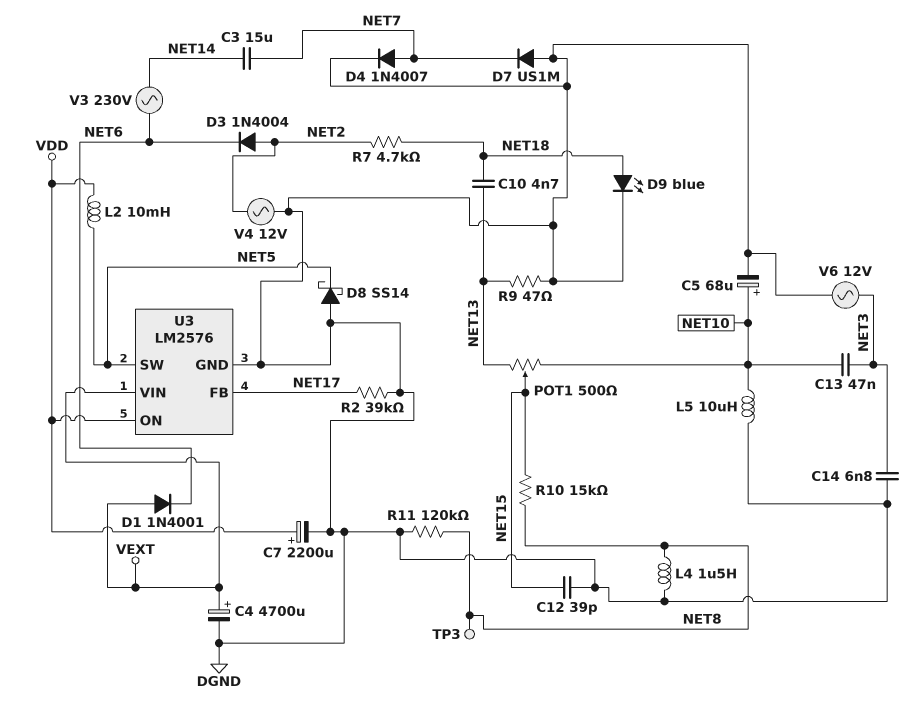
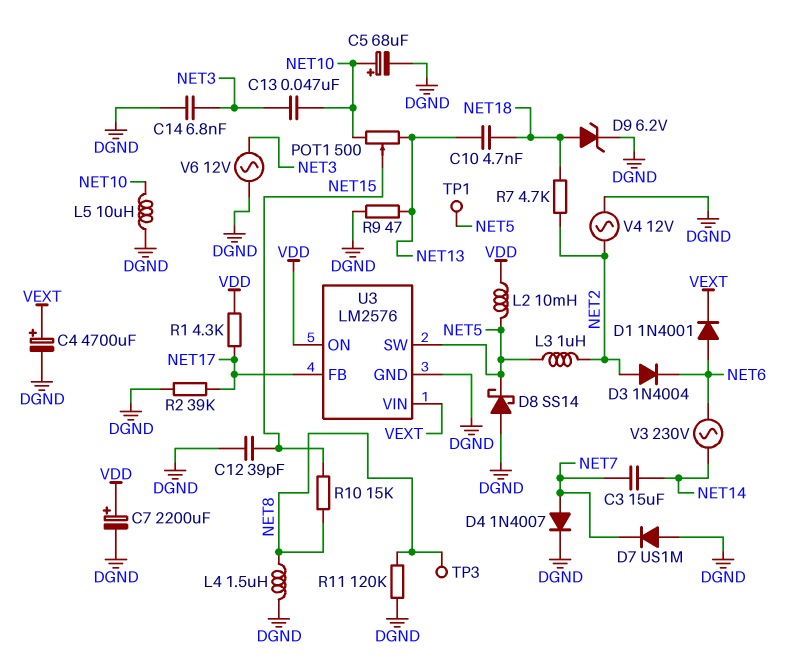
D1: diode 1N4001 (A VEXT, K NET6) -> diode 1N4001 (A NET6, K VEXT)
D9: LED blue (A NET18, K DGND) -> zener 6.2V (A NET18, K DGND)
L3: none -> 1uH (NET2, NET5)
R1: none -> 4.3k (NET17, VDD)
TP1: none -> test point (NET5)

